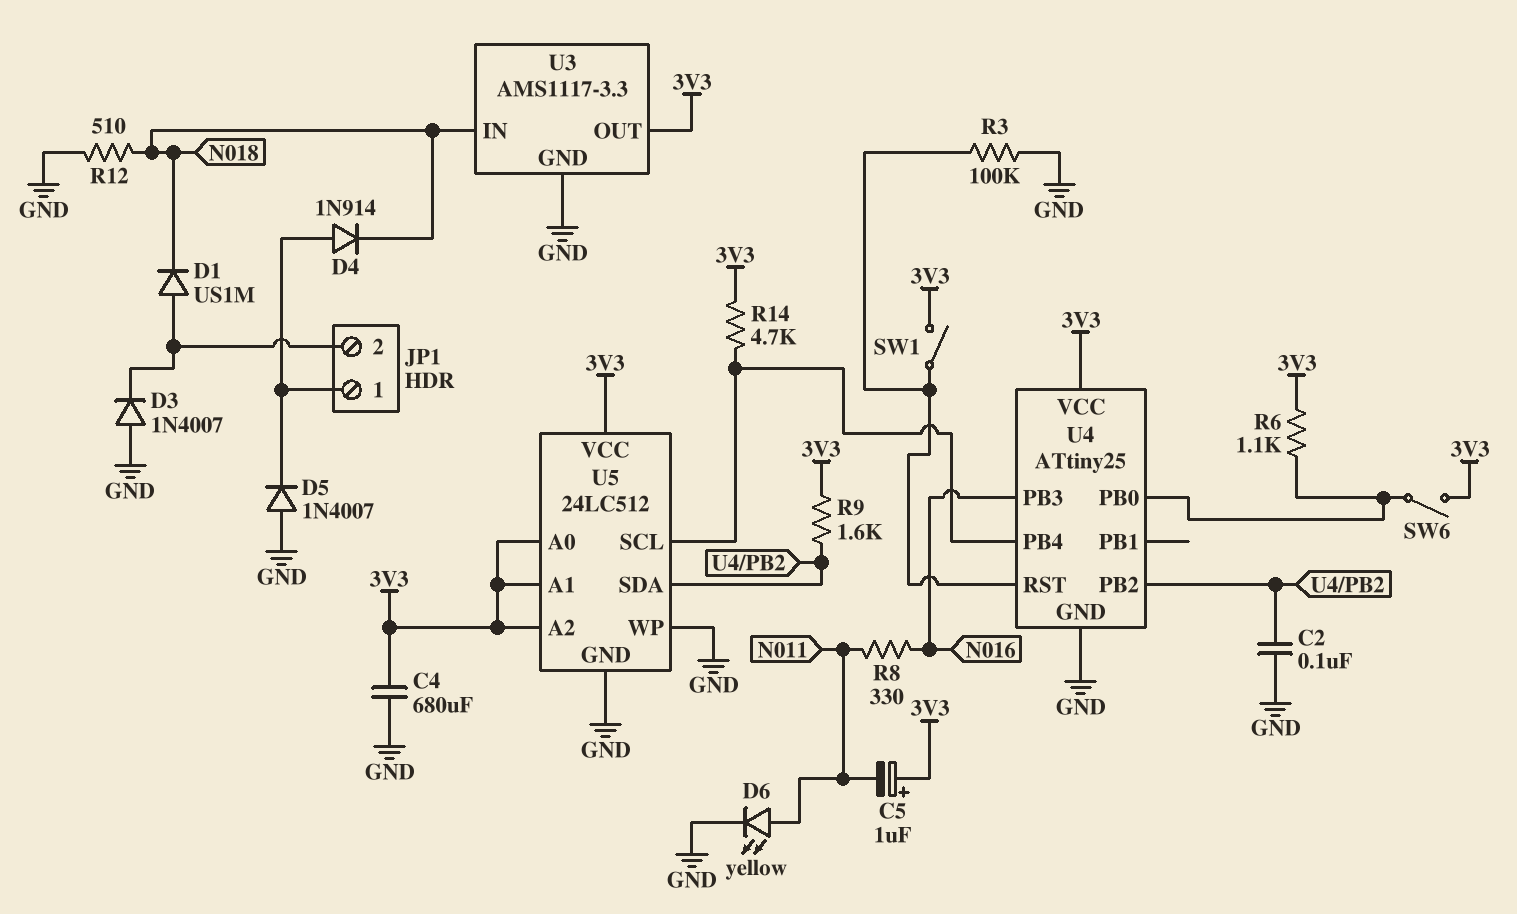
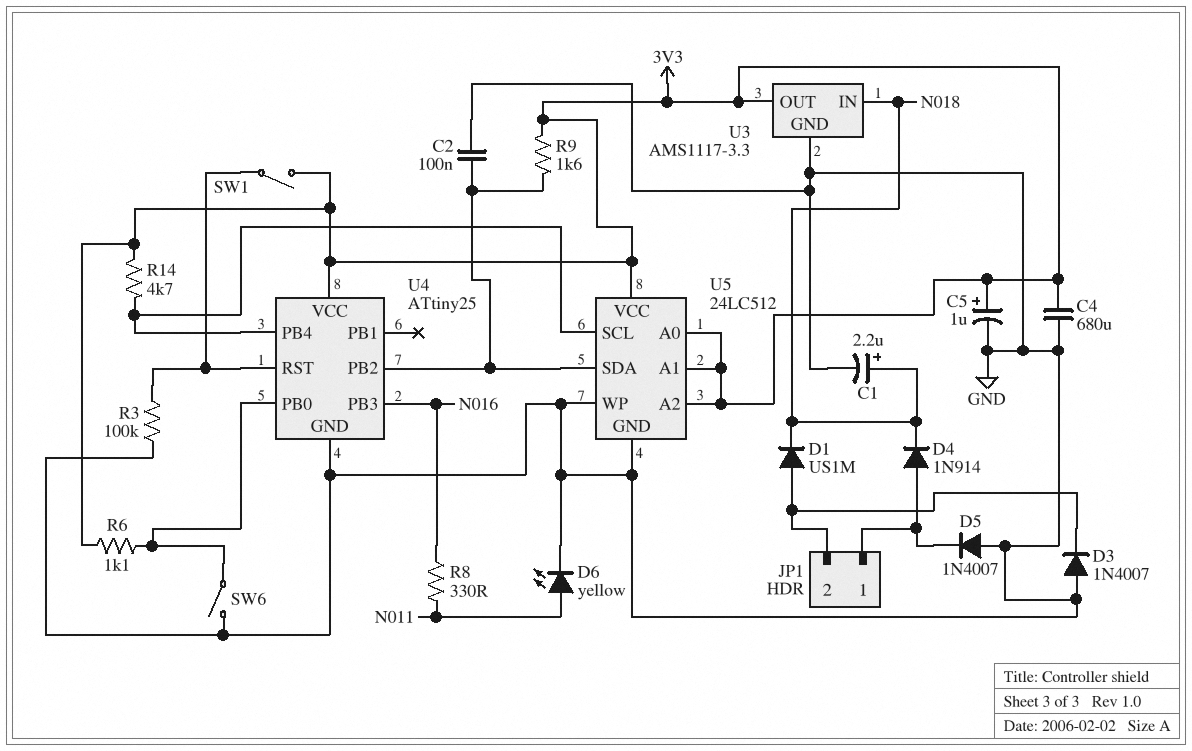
C1: none -> 2.2uF (plus N018, minus GND)
C5: 1uF (plus 3V3, minus N011) -> 1uF (plus 3V3, minus GND)
R12: 510 (GND, N018) -> none
SW6: switch (3V3, U4/PB0) -> switch (GND, U4/PB0)

